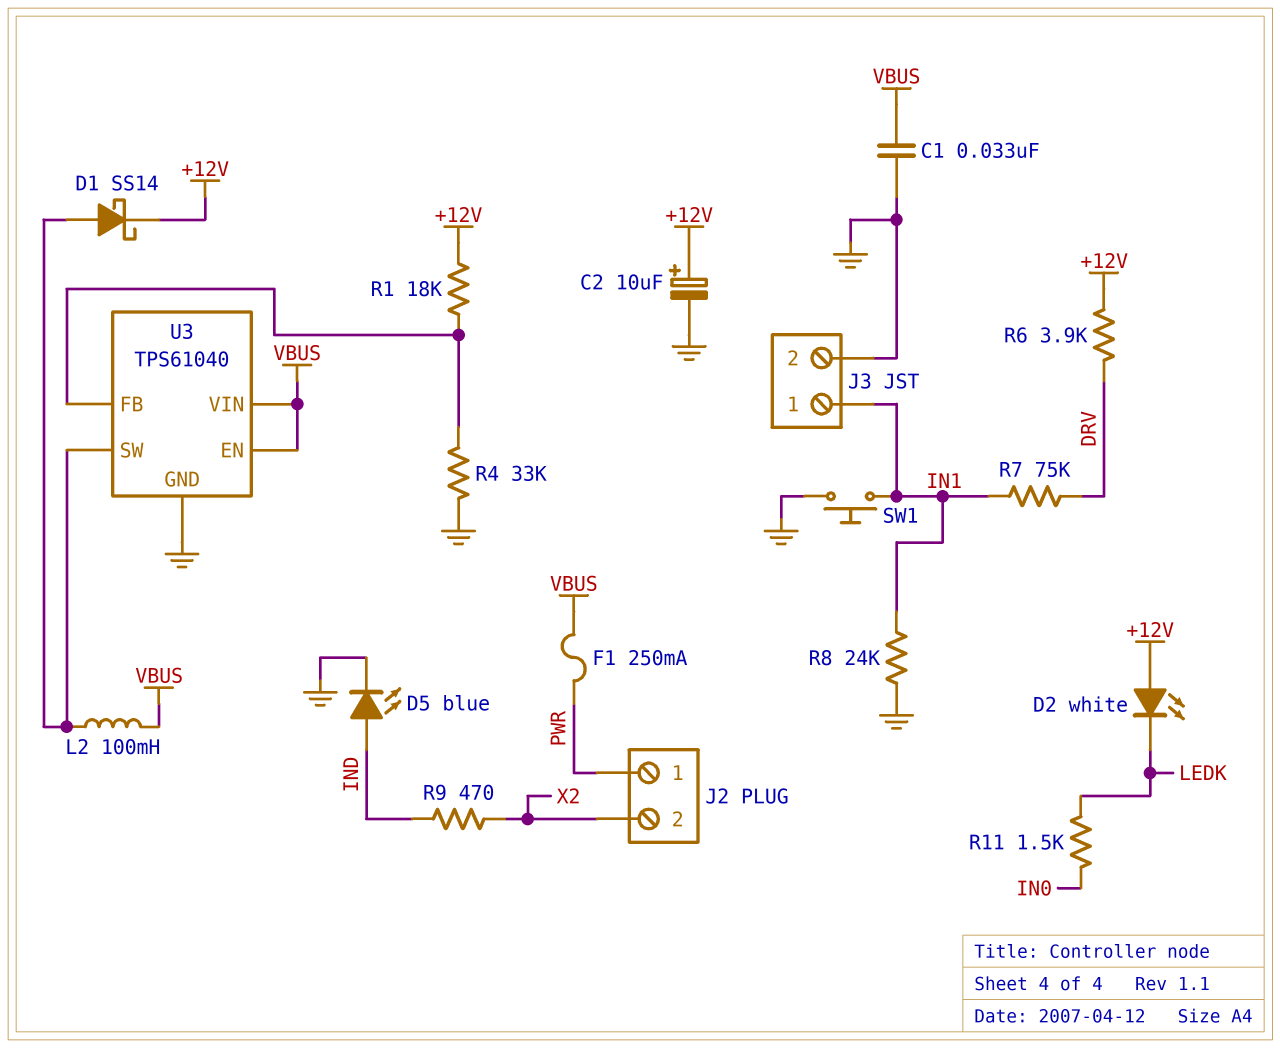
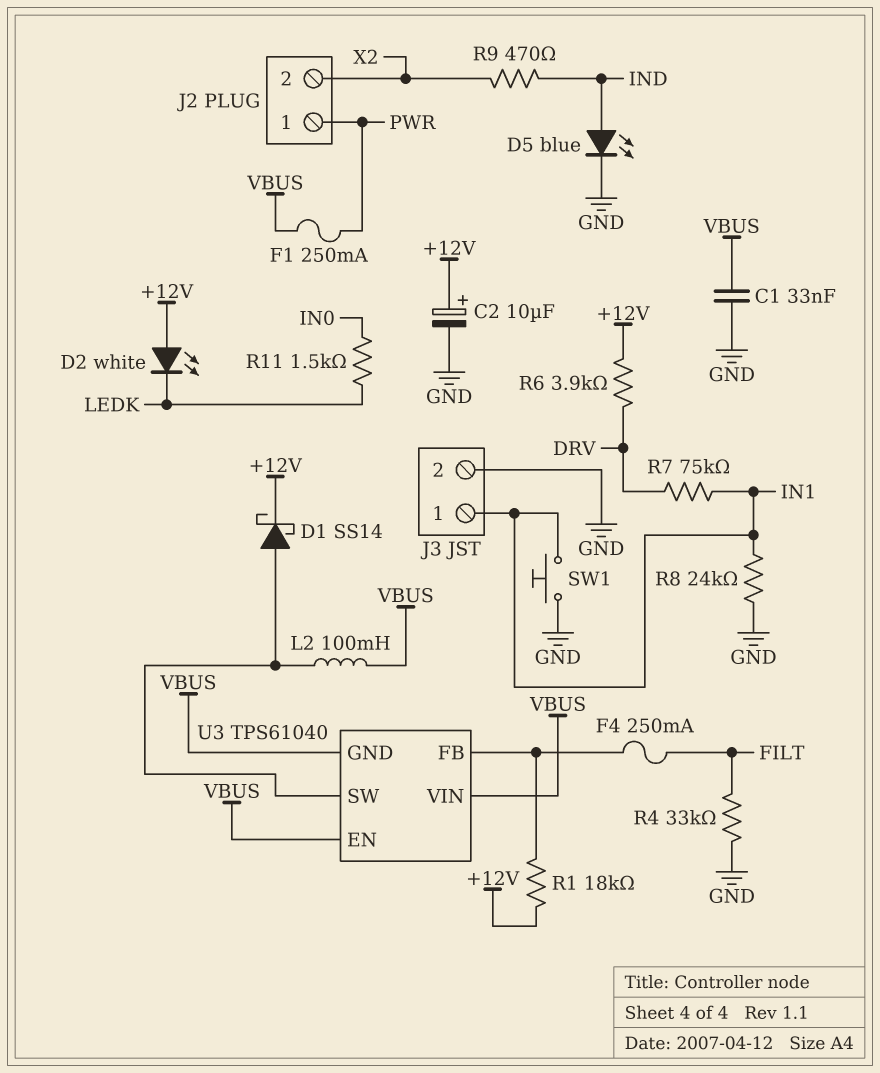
F4: none -> 250mA (FILT, U3/FB)
R4: 33k (GND, U3/FB) -> 33k (FILT, GND)
U3 pin GND: GND -> VBUS

